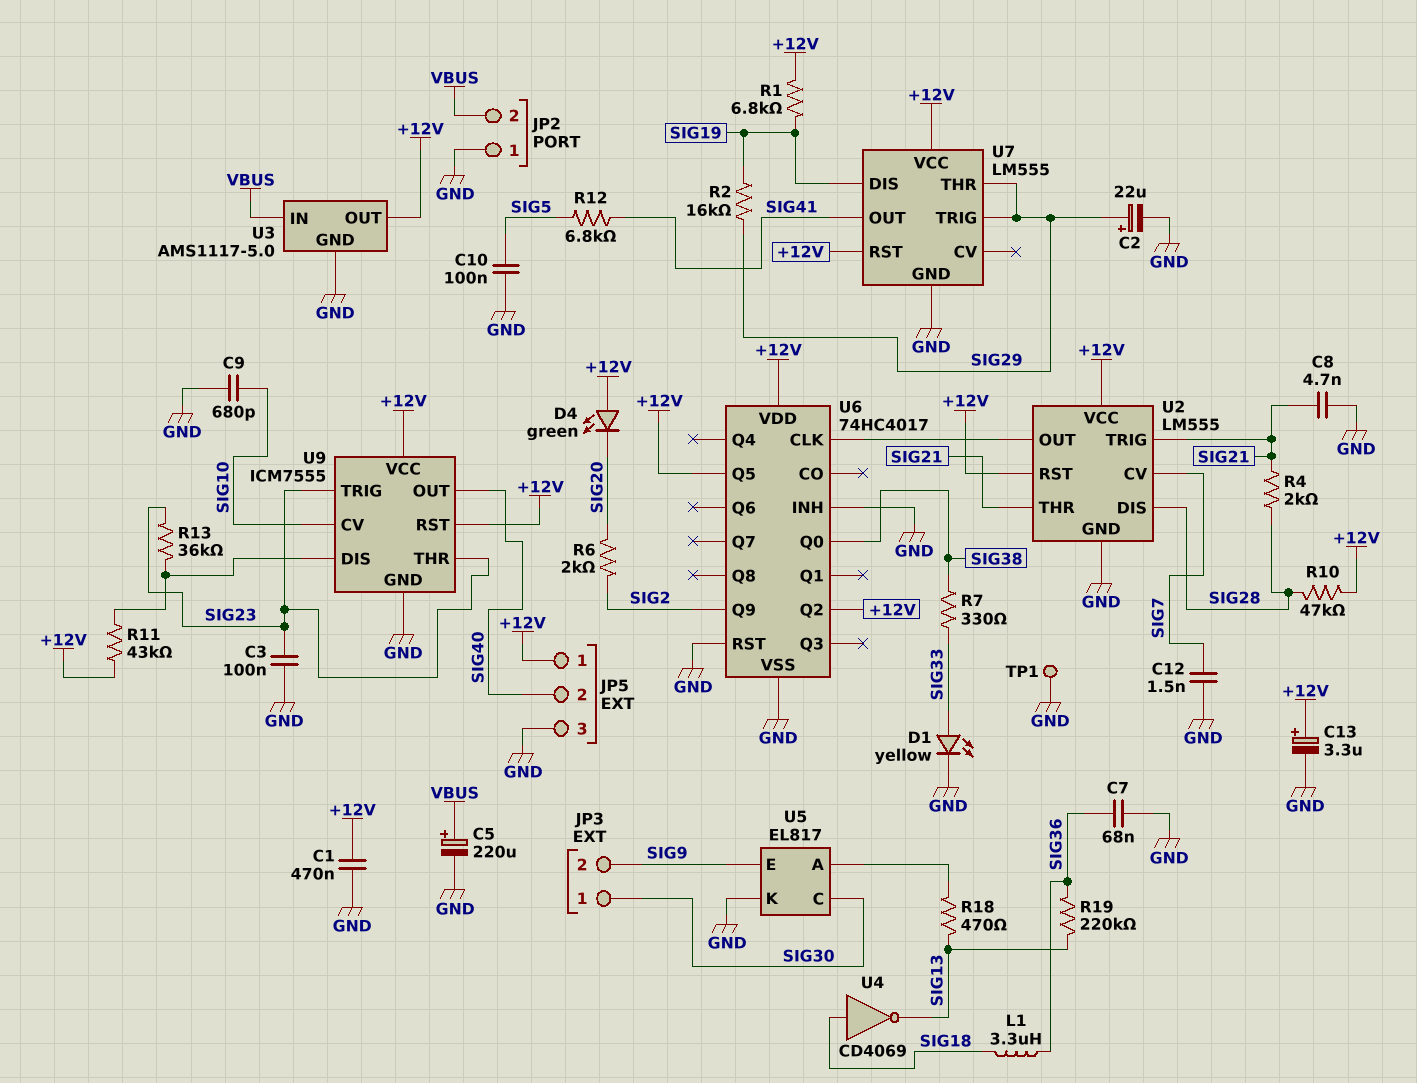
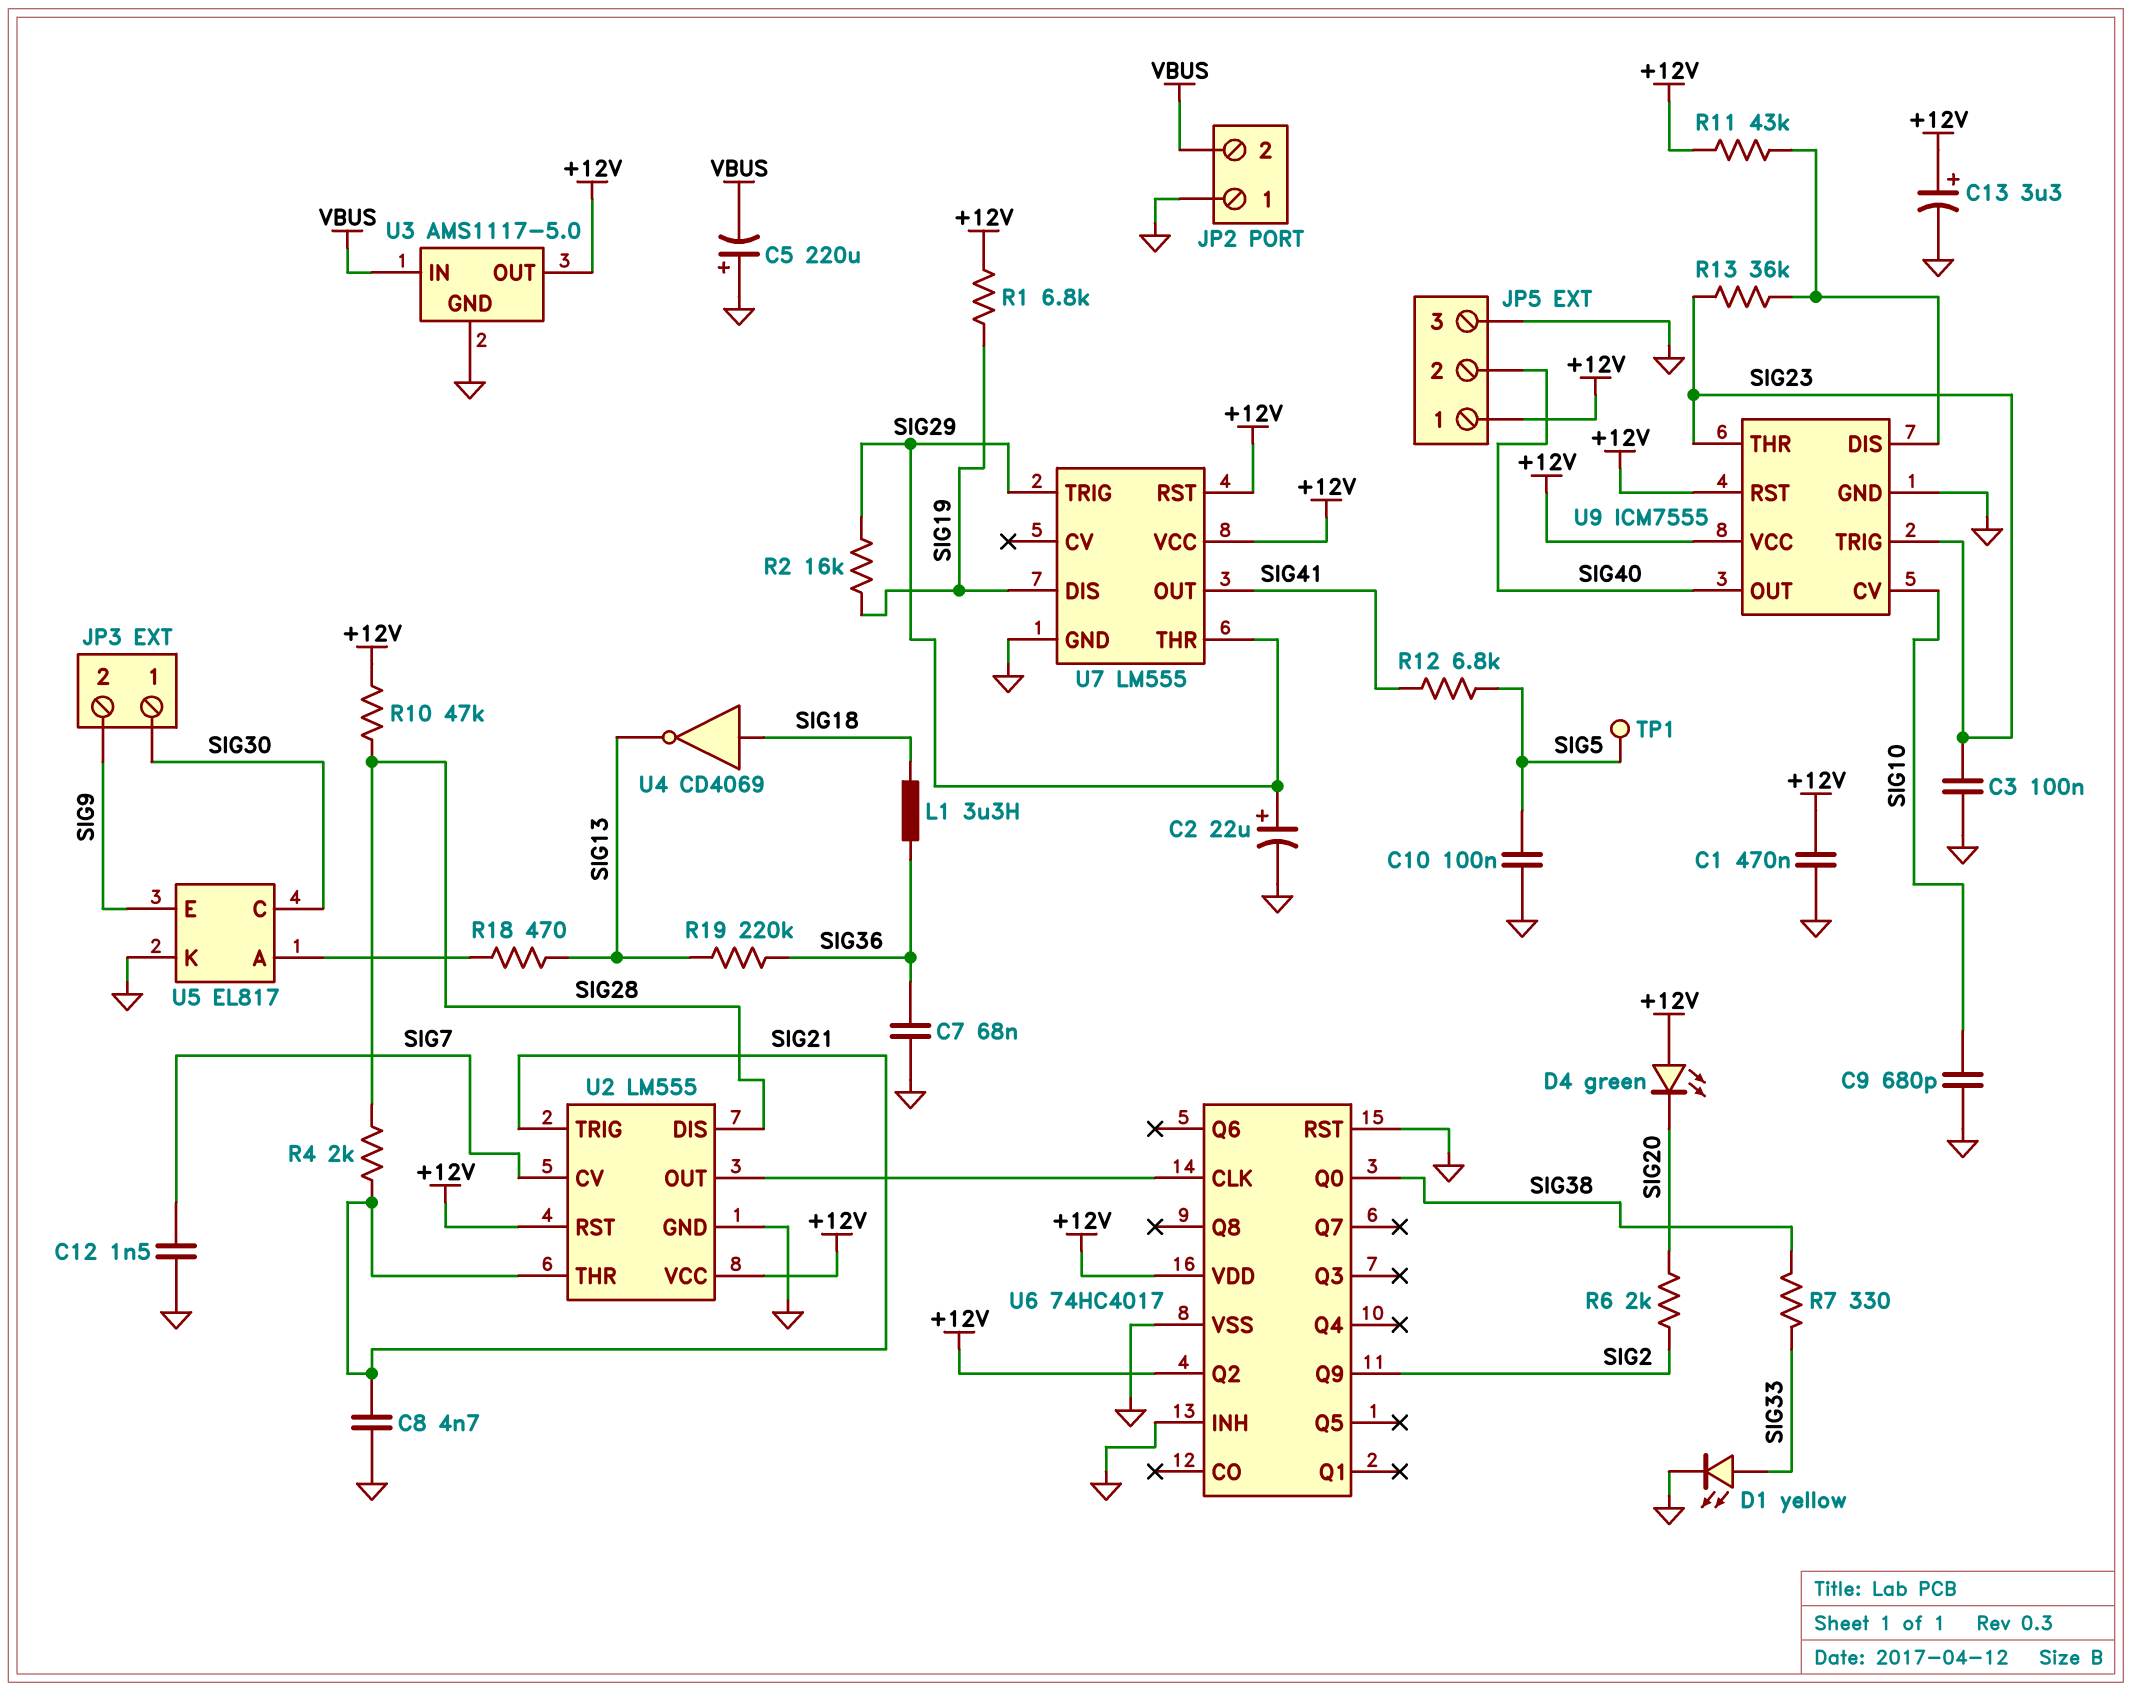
C5: 220uF (plus VBUS, minus GND) -> 220uF (plus GND, minus VBUS)
TP1: test point (GND) -> test point (SIG5)
U6 pin Q5: +12V -> none

